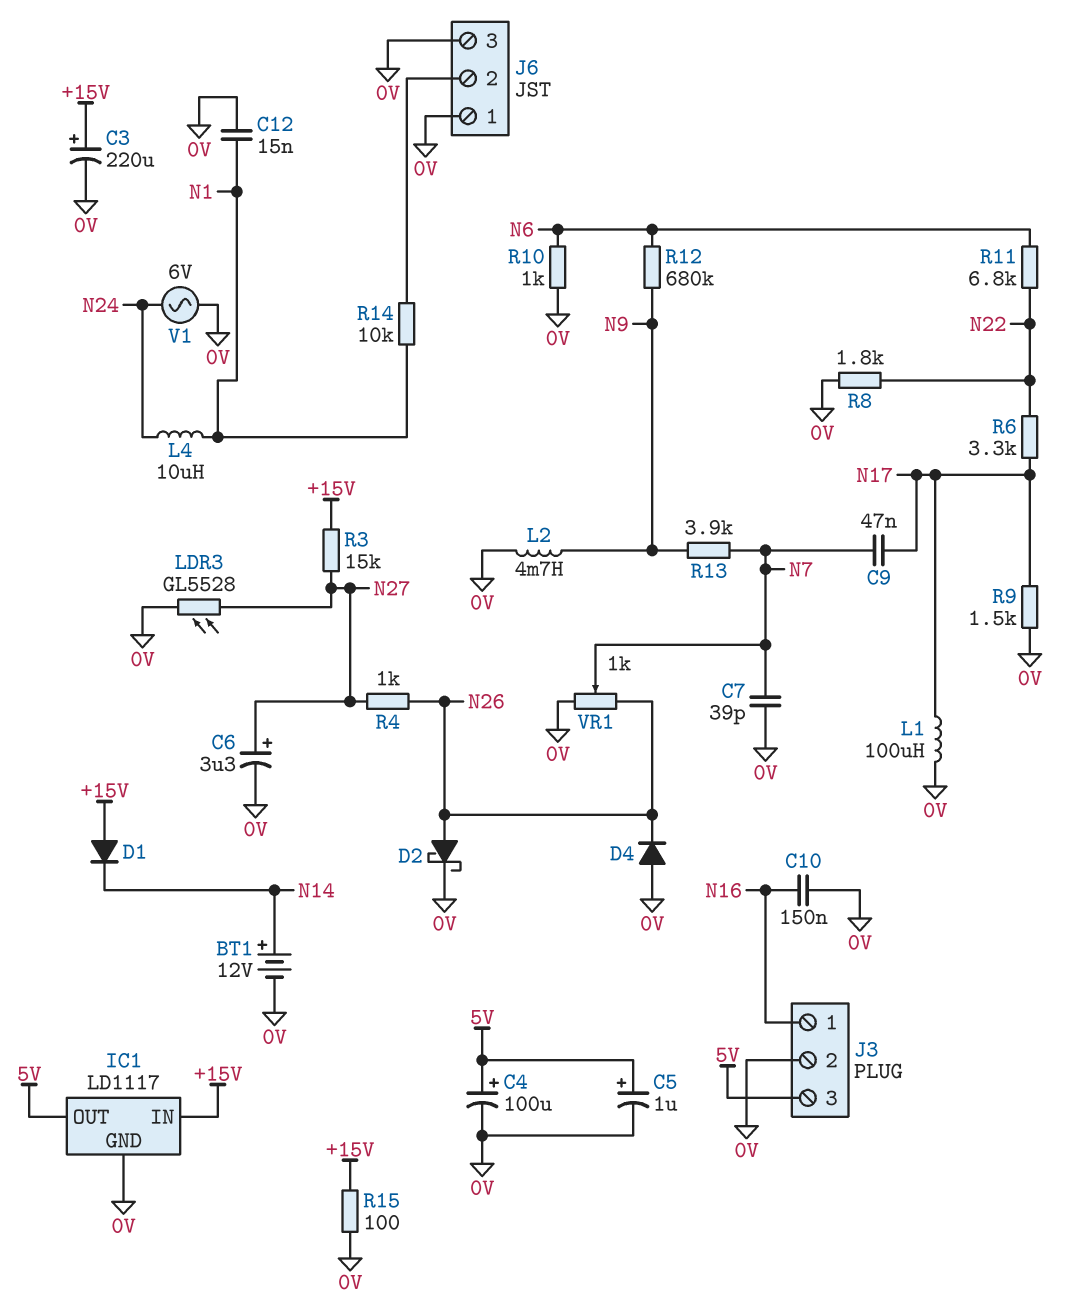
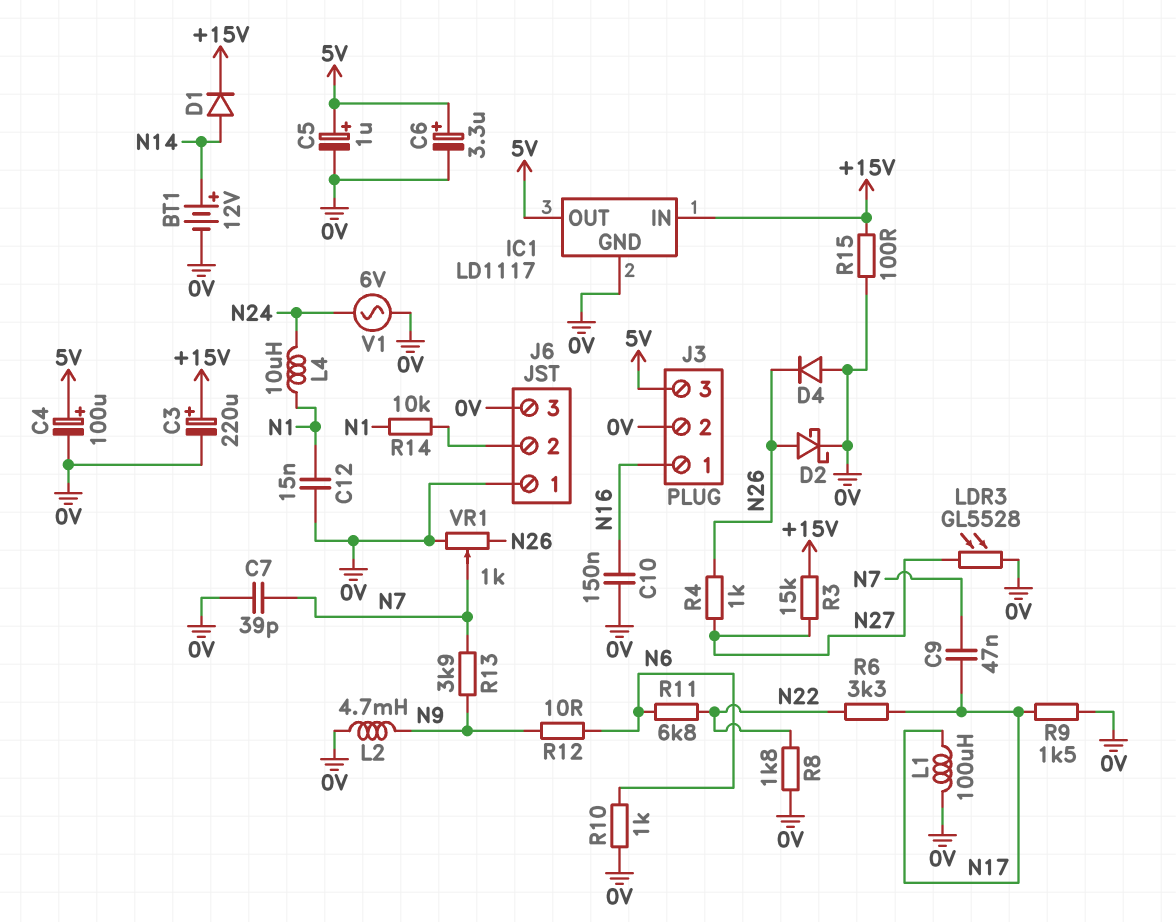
C6: 3.3uF (plus N27, minus 0V) -> 3.3uF (plus 5V, minus 0V)
D1: diode (A +15V, K N14) -> diode (A N14, K +15V)
R12: 680k (N6, N9) -> 10 (N6, N9)

